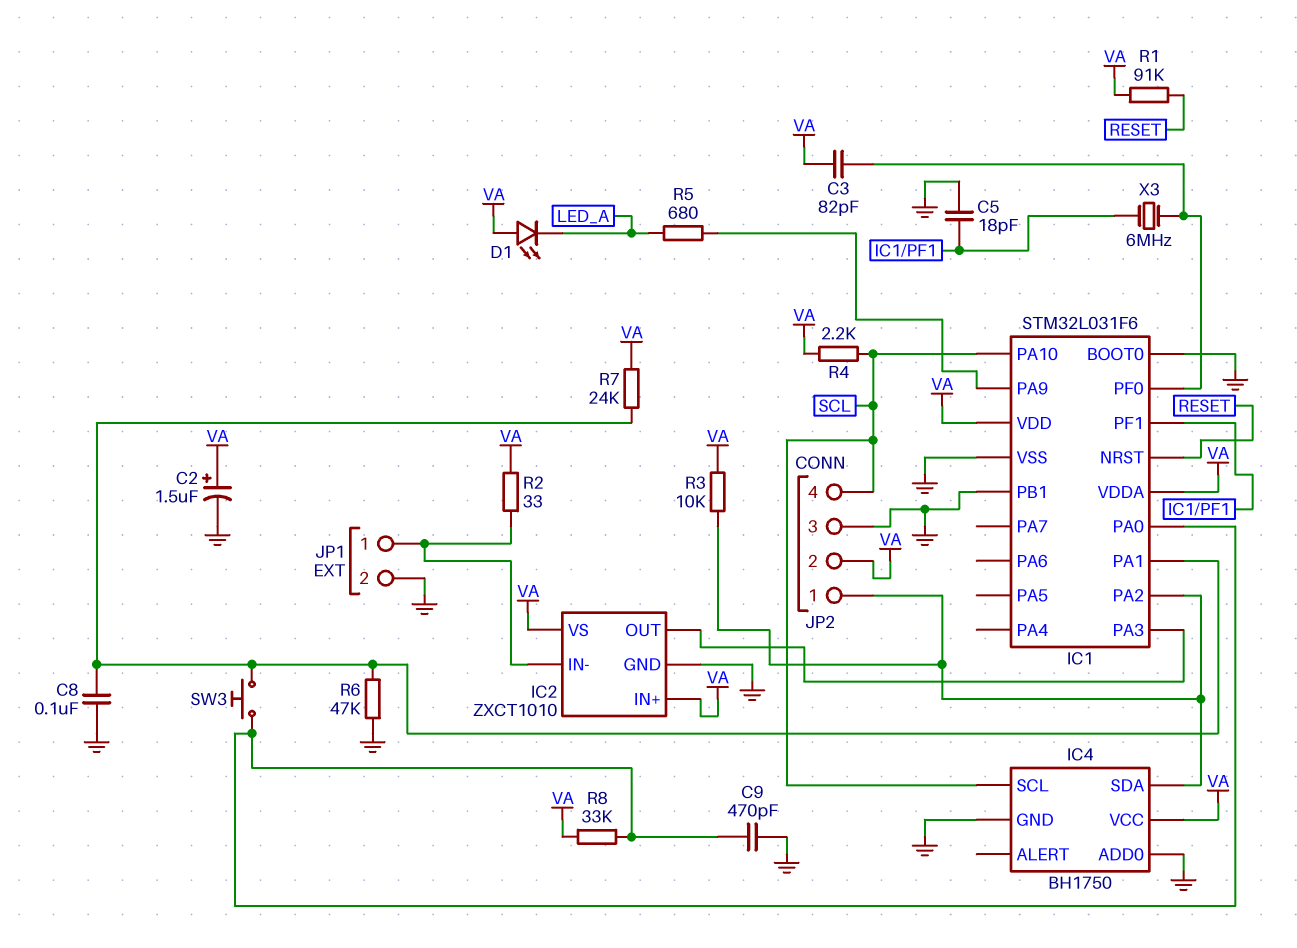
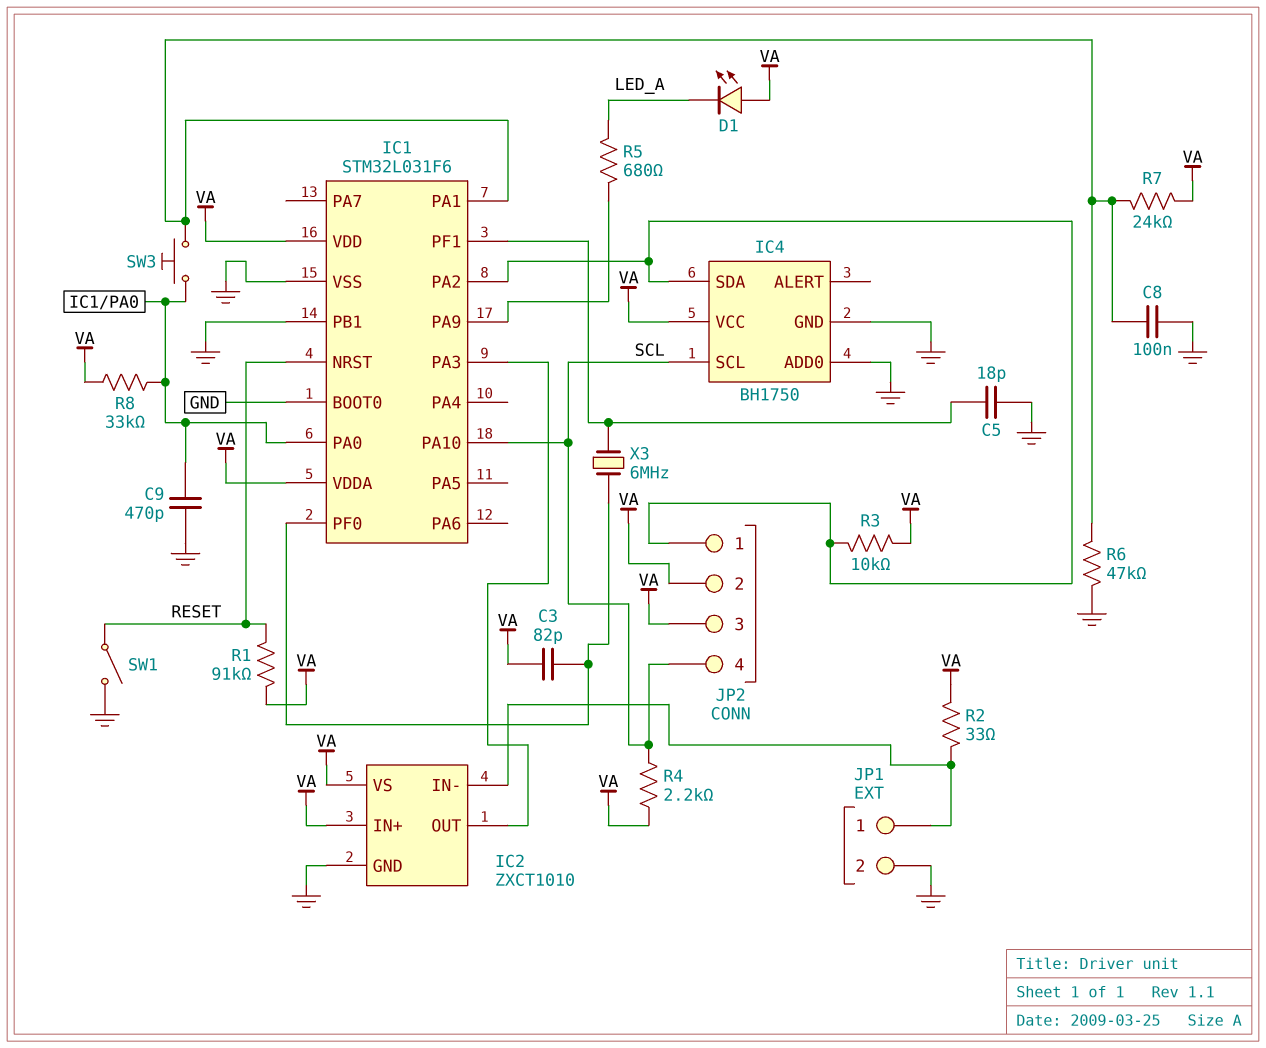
C2: 1.5uF (plus VA, minus GND) -> none
JP2 pin 3: GND -> VA
SW1: none -> switch (GND, RESET)

